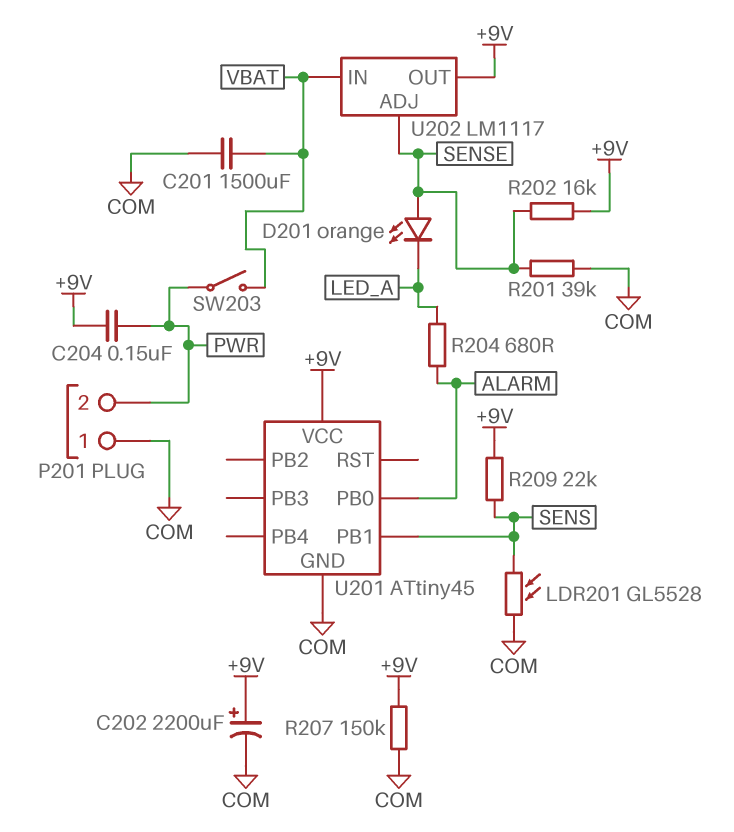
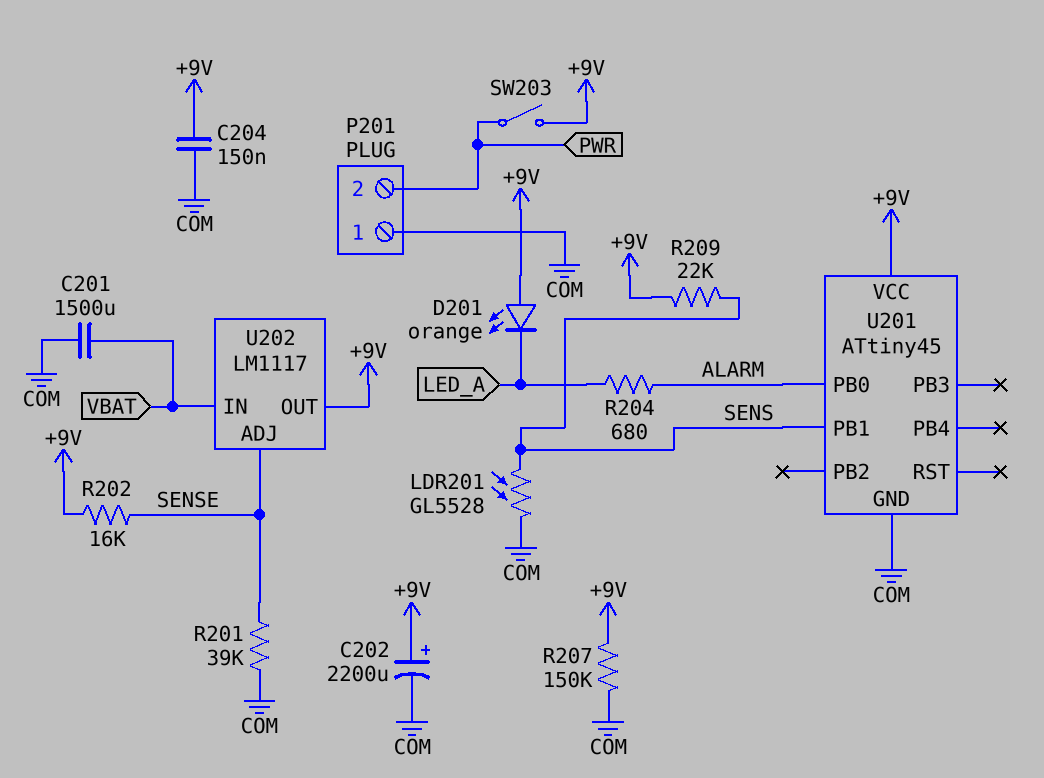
C204: 150nF (+9V, PWR) -> 150nF (+9V, COM)
D201: LED orange (A SENSE, K LED_A) -> LED orange (A +9V, K LED_A)
SW203: switch (PWR, VBAT) -> switch (+9V, PWR)

